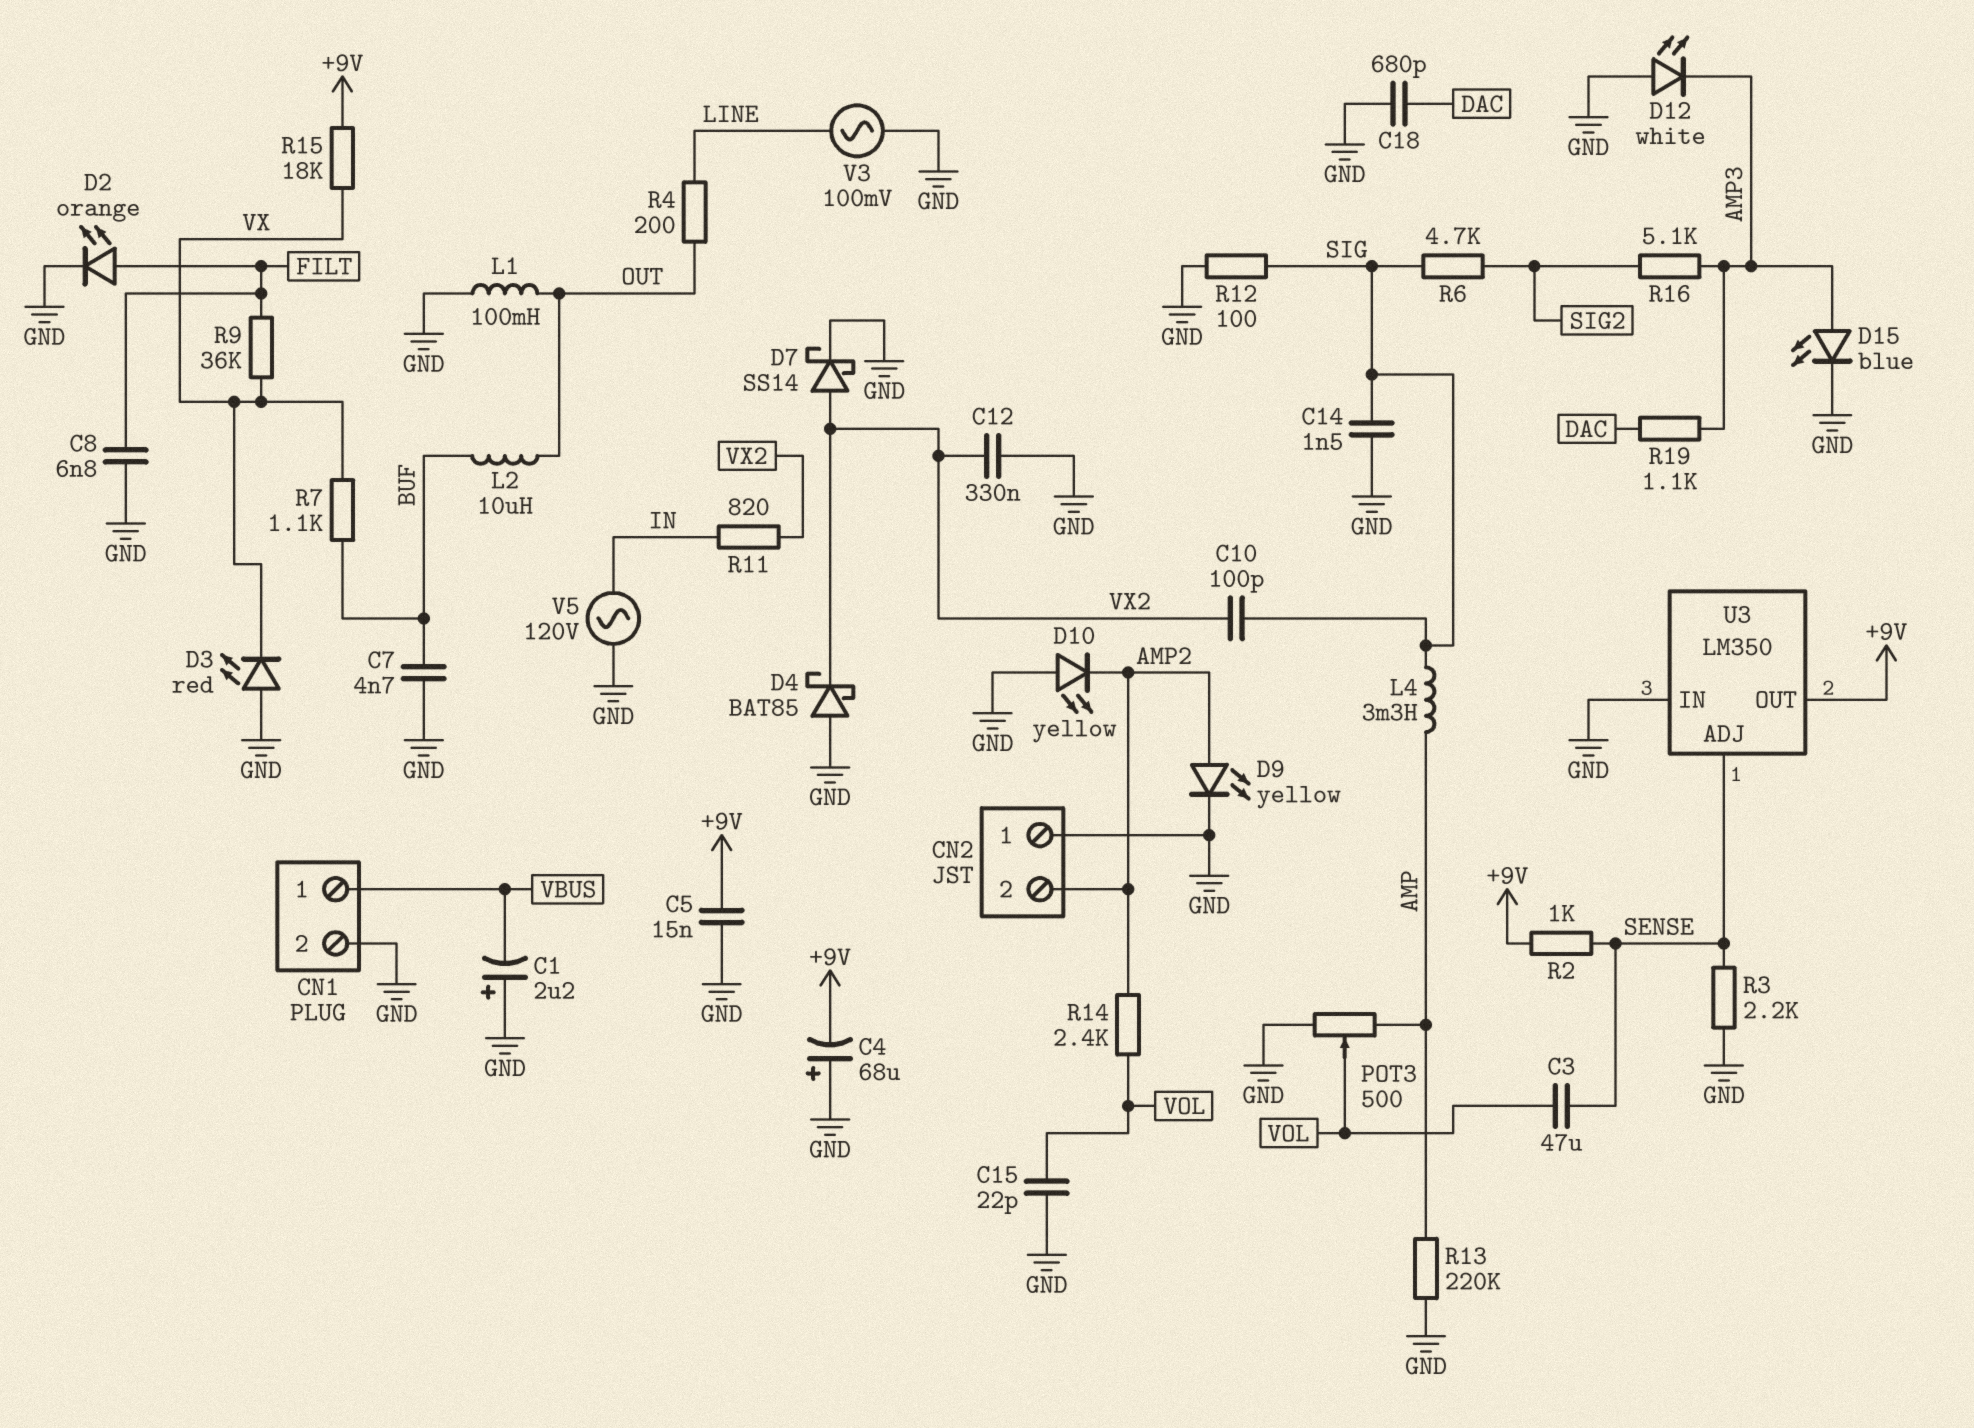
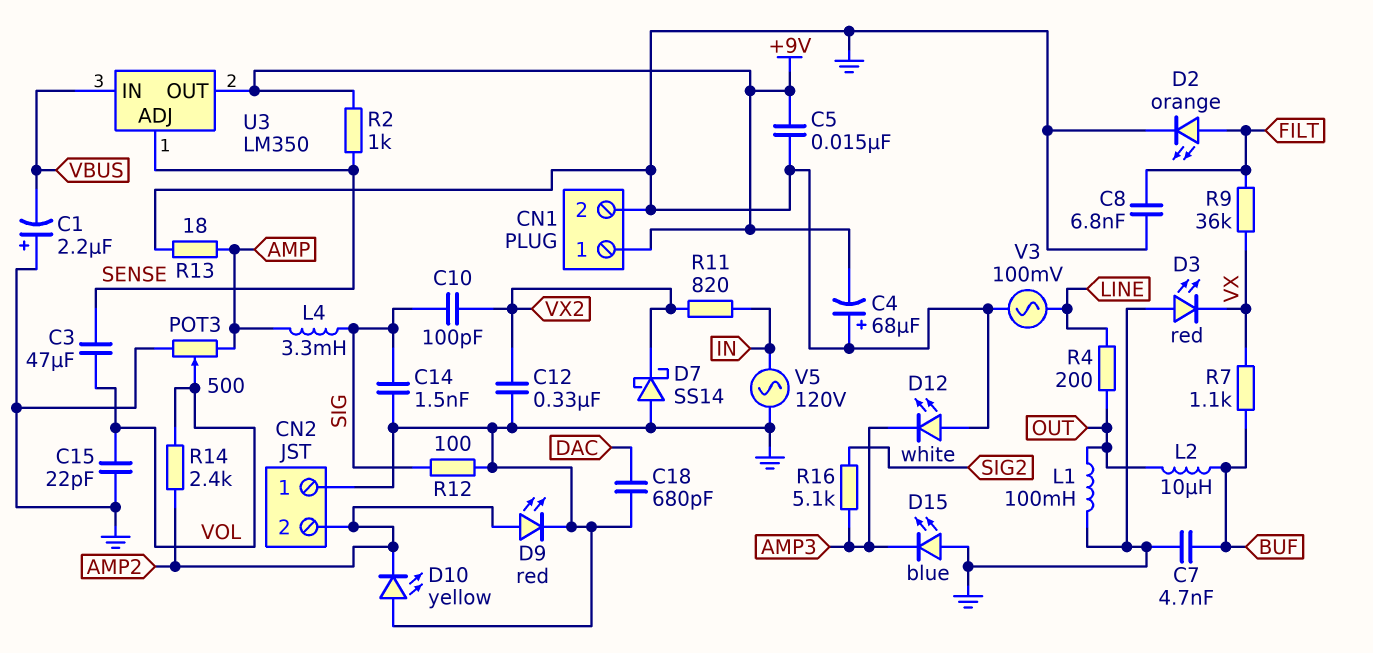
CN1 pin 1: VBUS -> +9V
D4: schottky BAT85 (A GND, K VX2) -> none
D7: schottky SS14 (A VX2, K GND) -> schottky SS14 (A GND, K VX2)
D9: LED yellow (A AMP2, K GND) -> LED red (A AMP2, K GND)
D15: LED blue (A AMP3, K GND) -> LED blue (A GND, K AMP3)
R3: 2.2k (GND, SENSE) -> none
R6: 4.7k (SIG, SIG2) -> none
R13: 220k (AMP, GND) -> 18 (AMP, GND)
R15: 18k (+9V, VX) -> none
R19: 1.1k (AMP3, DAC) -> none
U3 pin IN: GND -> VBUS

